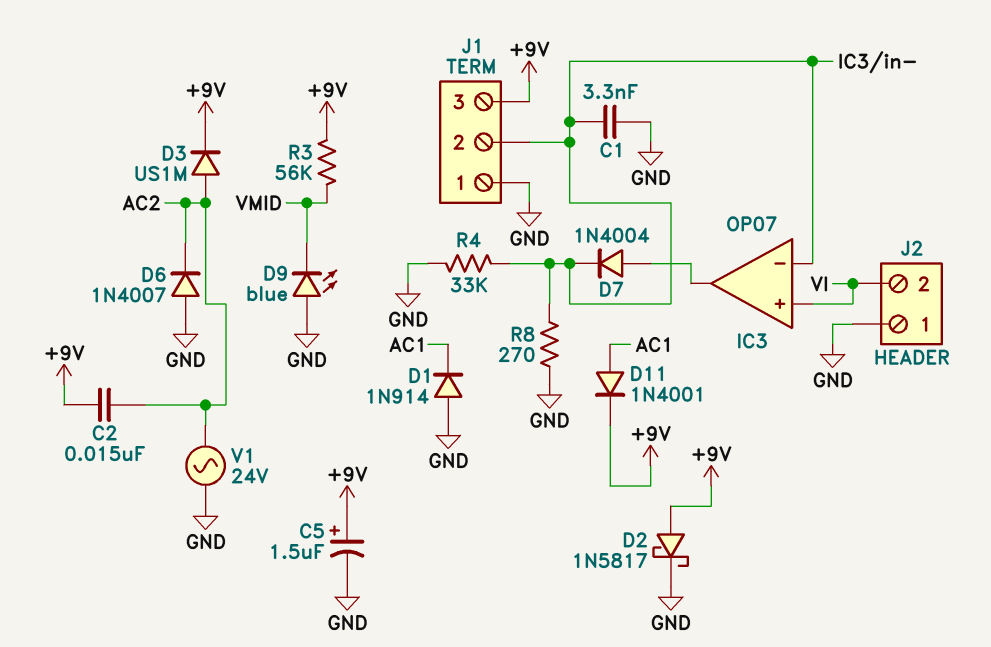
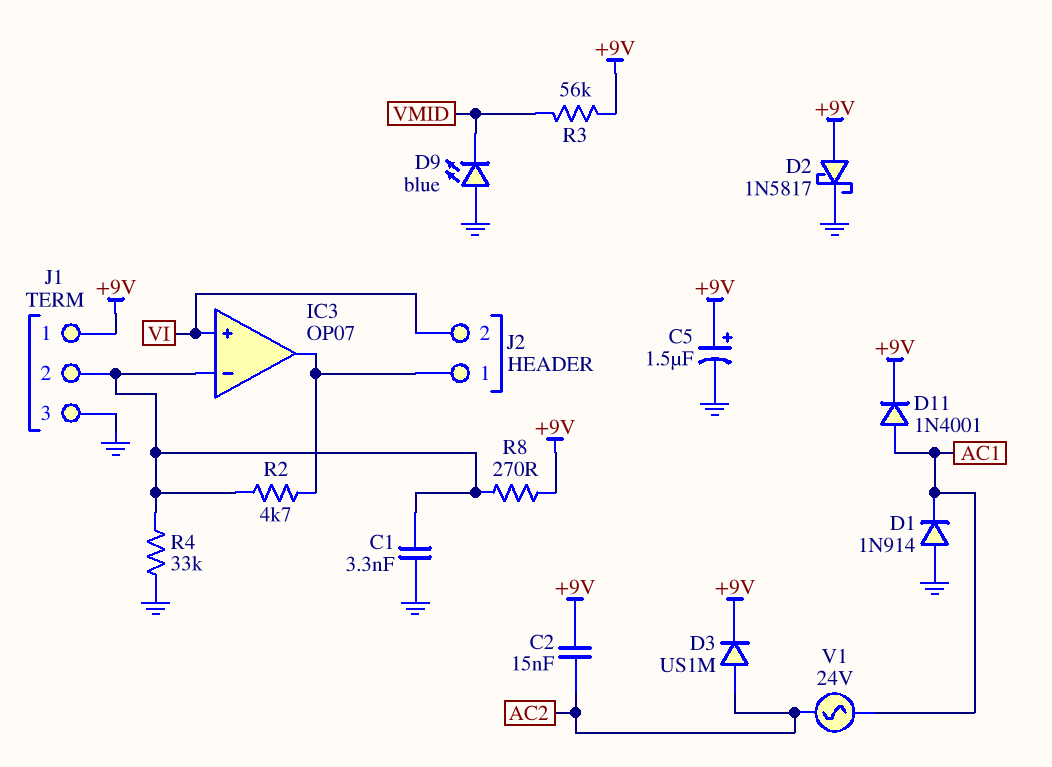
D6: diode 1N4007 (A GND, K AC2) -> none
D7: diode 1N4004 (A IC3/out, K IC3/in-) -> none
J1 pin 1: GND -> +9V
J1 pin 3: +9V -> GND
J2 pin 1: GND -> IC3/out
R2: none -> 4.7k (IC3/in-, IC3/out)
R8: 270 (GND, IC3/in-) -> 270 (+9V, IC3/in-)
V1: AC 24V (AC2, GND) -> AC 24V (AC1, AC2)

